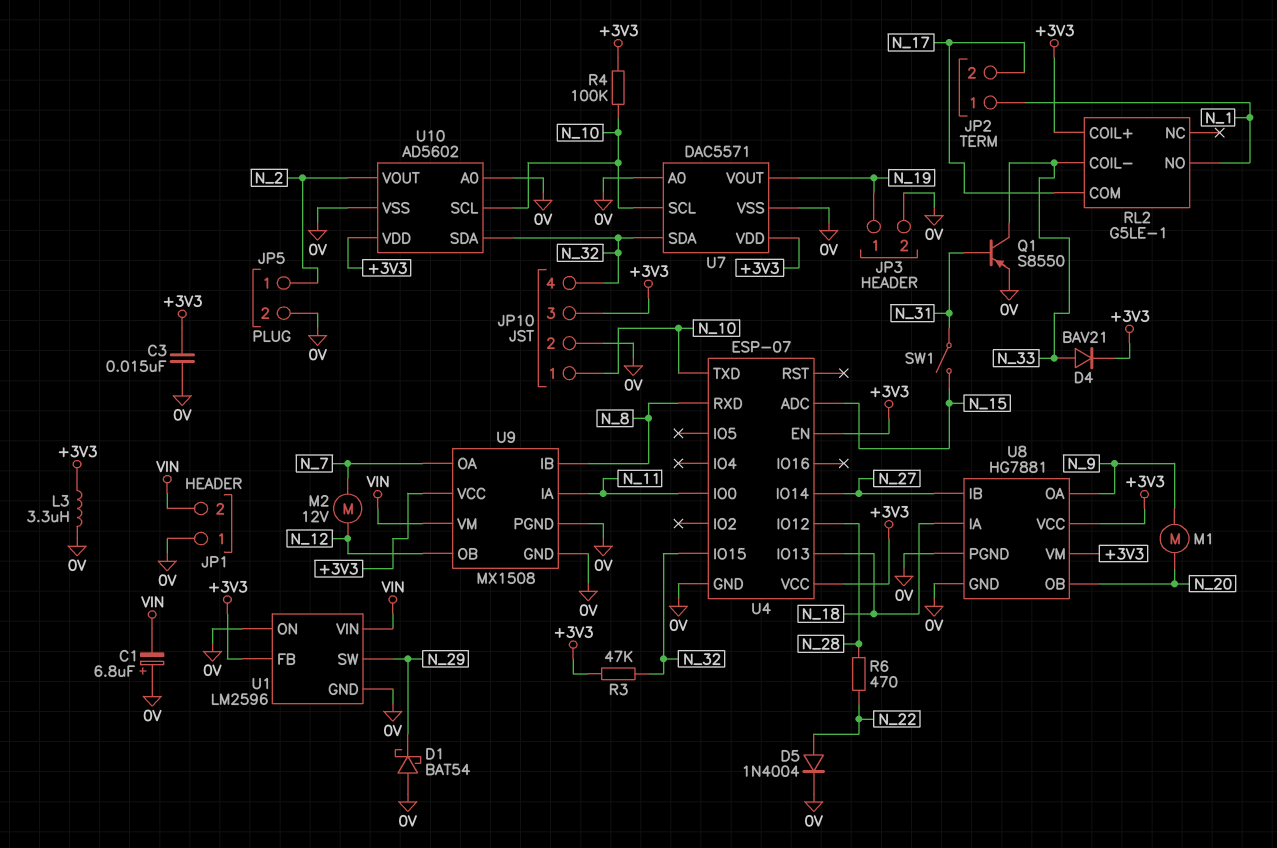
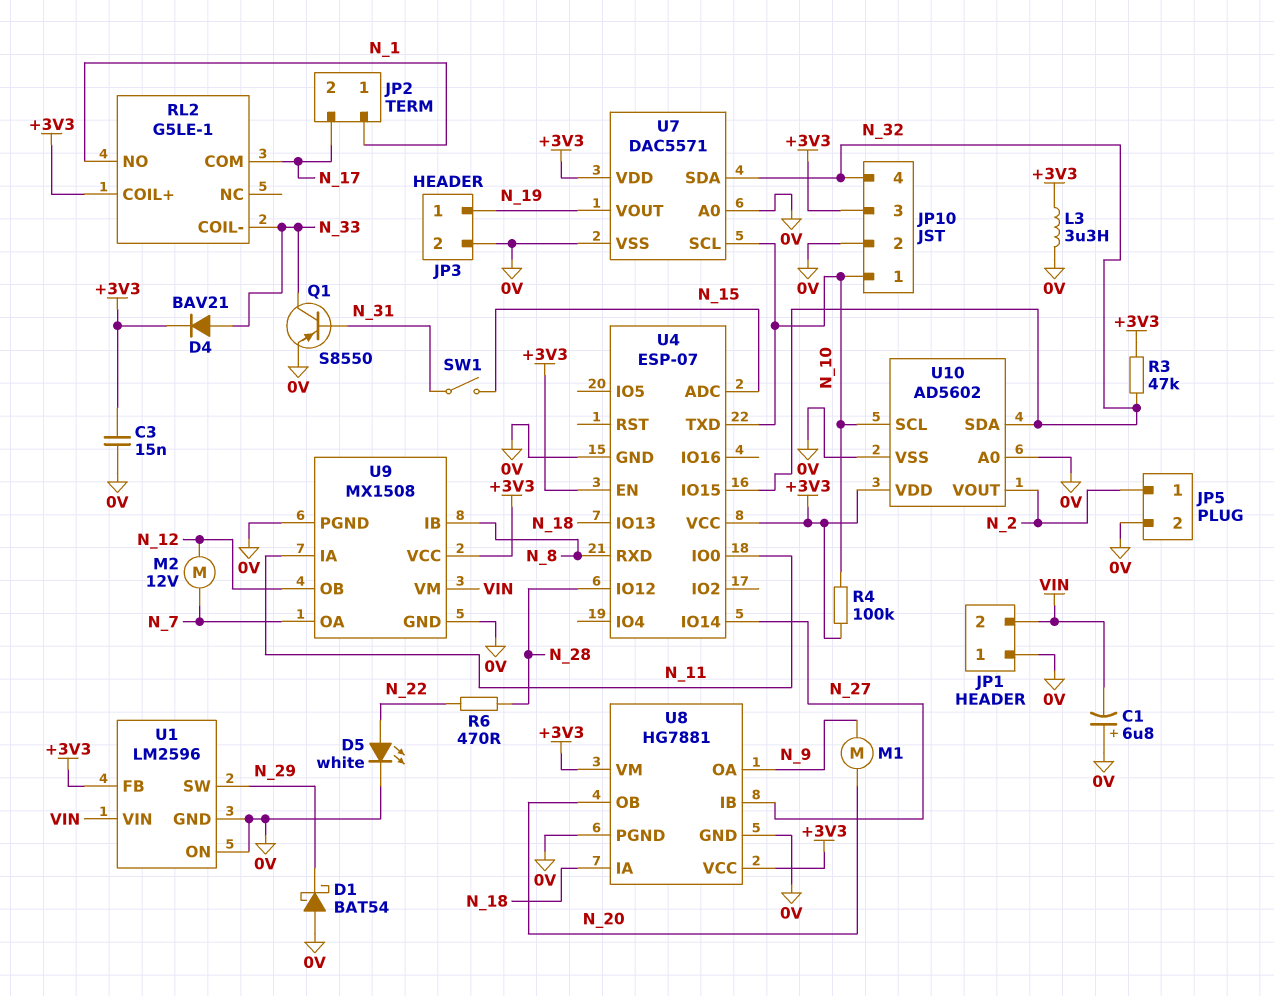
D5: diode 1N4004 (A N_22, K 0V) -> LED white (A N_22, K 0V)

